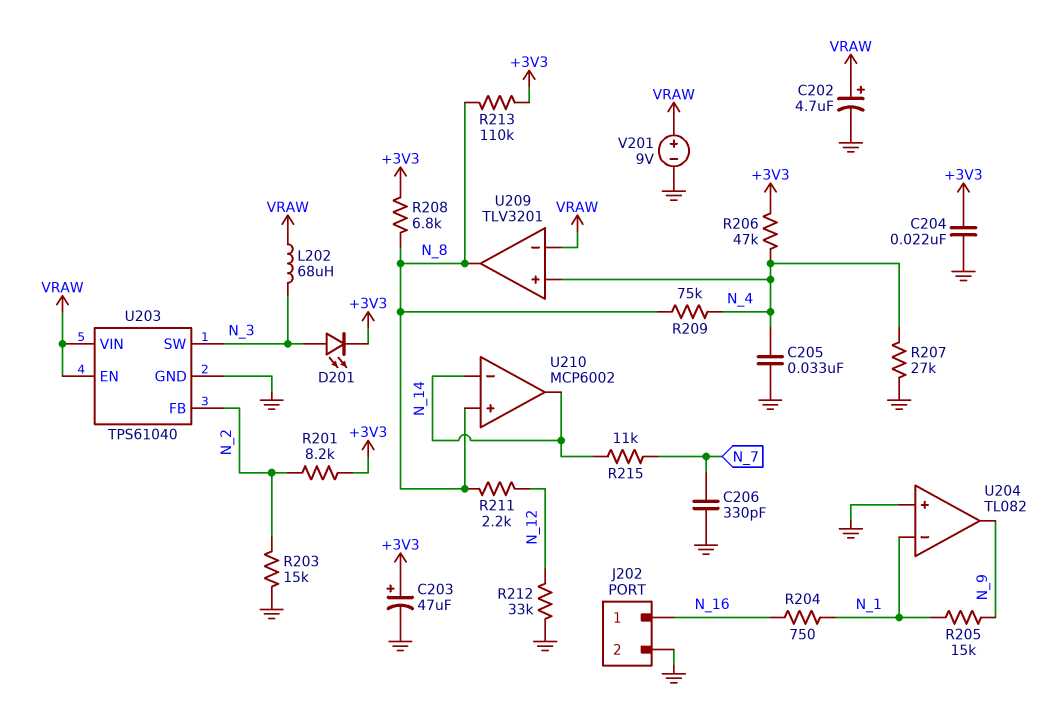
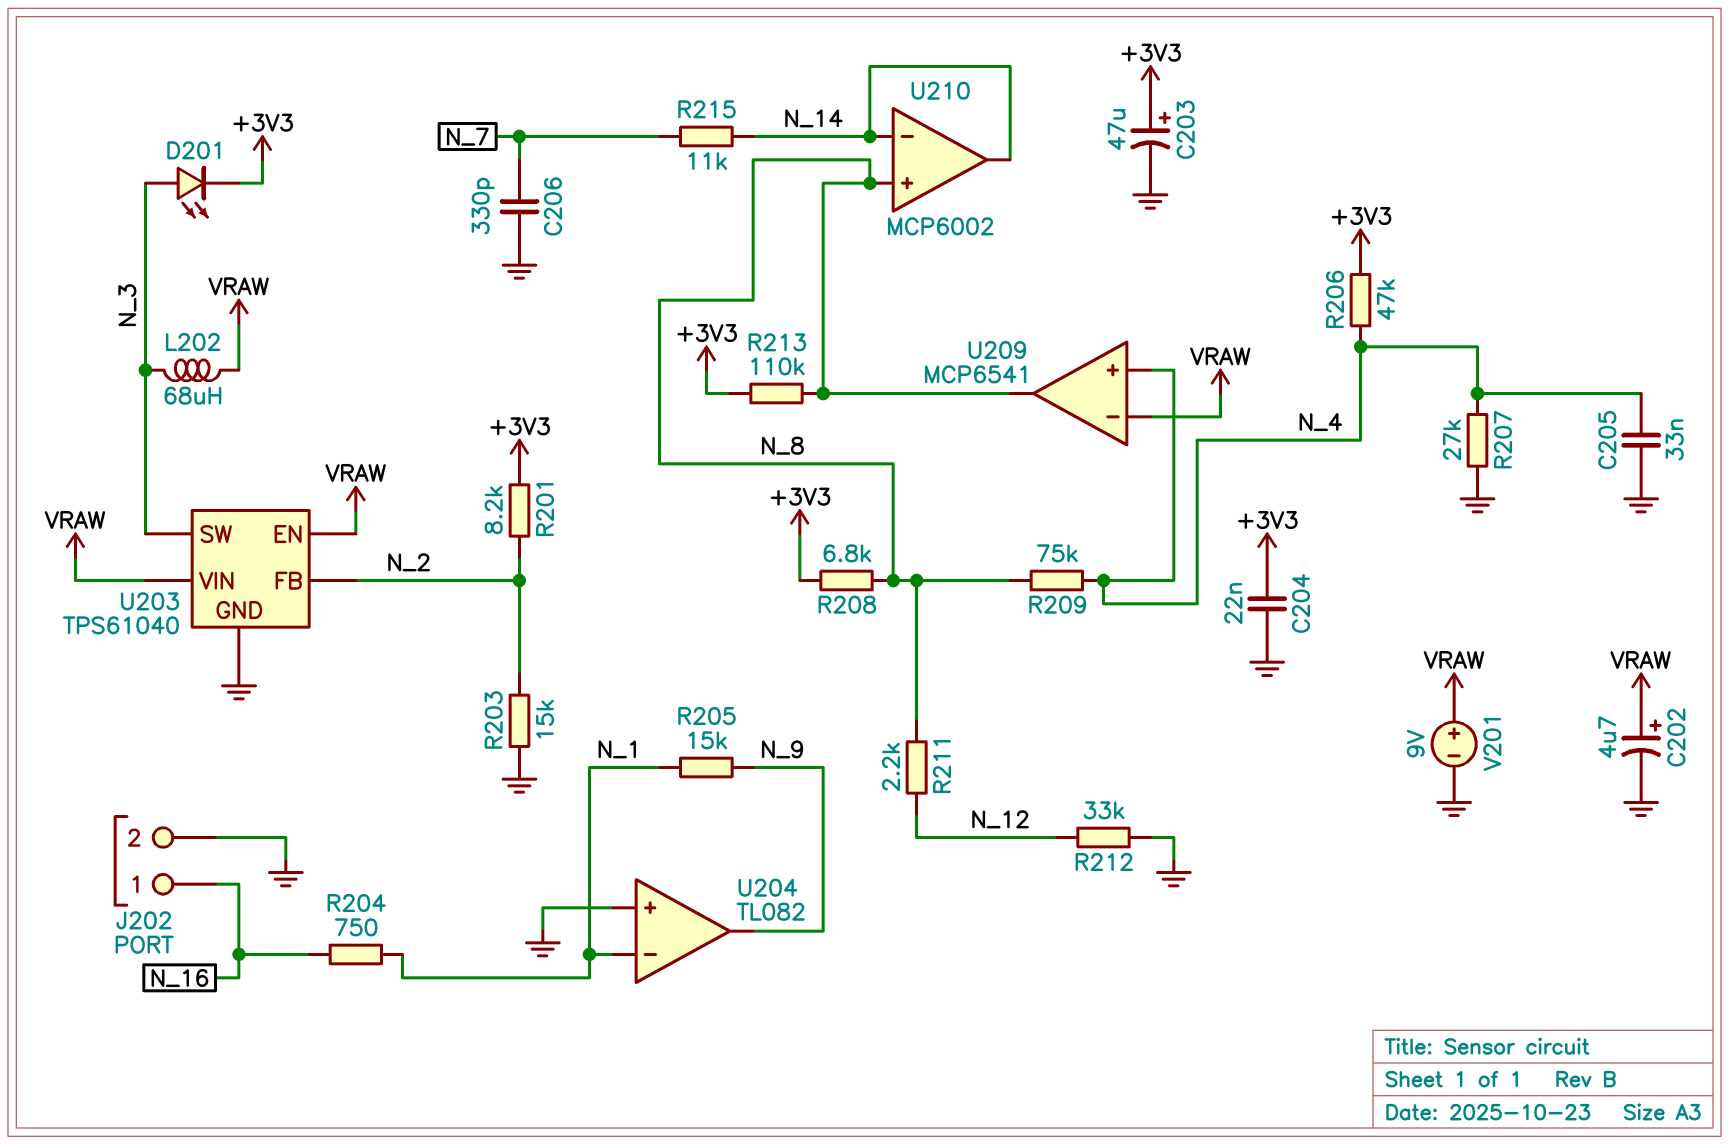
U209: TLV3201 -> MCP6541

